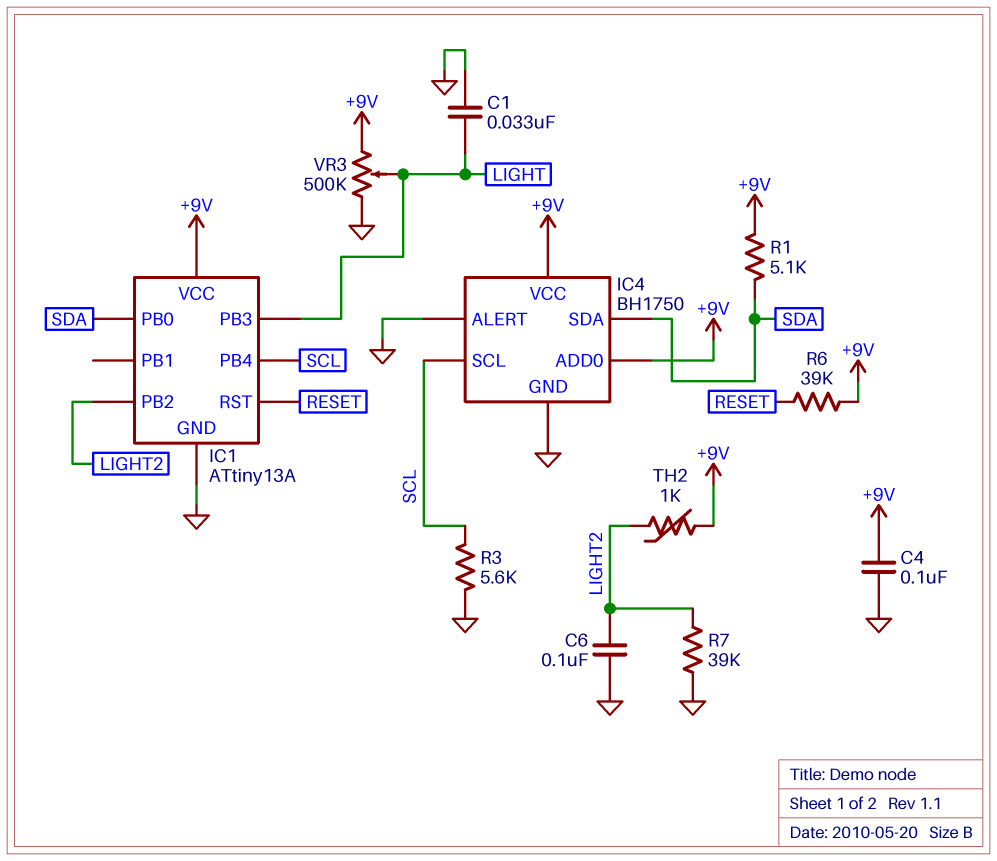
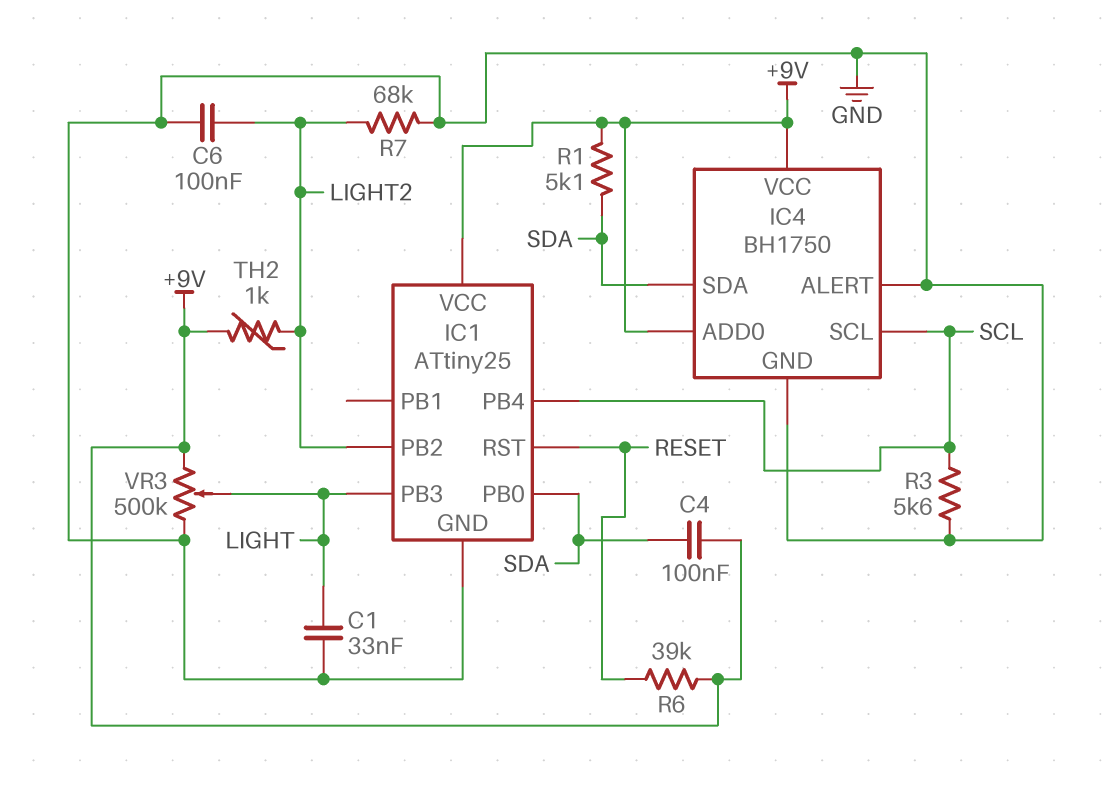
C4: 100nF (+9V, GND) -> 100nF (+9V, SDA)
IC1: ATtiny13A -> ATtiny25
R7: 39k (GND, LIGHT2) -> 68k (GND, LIGHT2)

